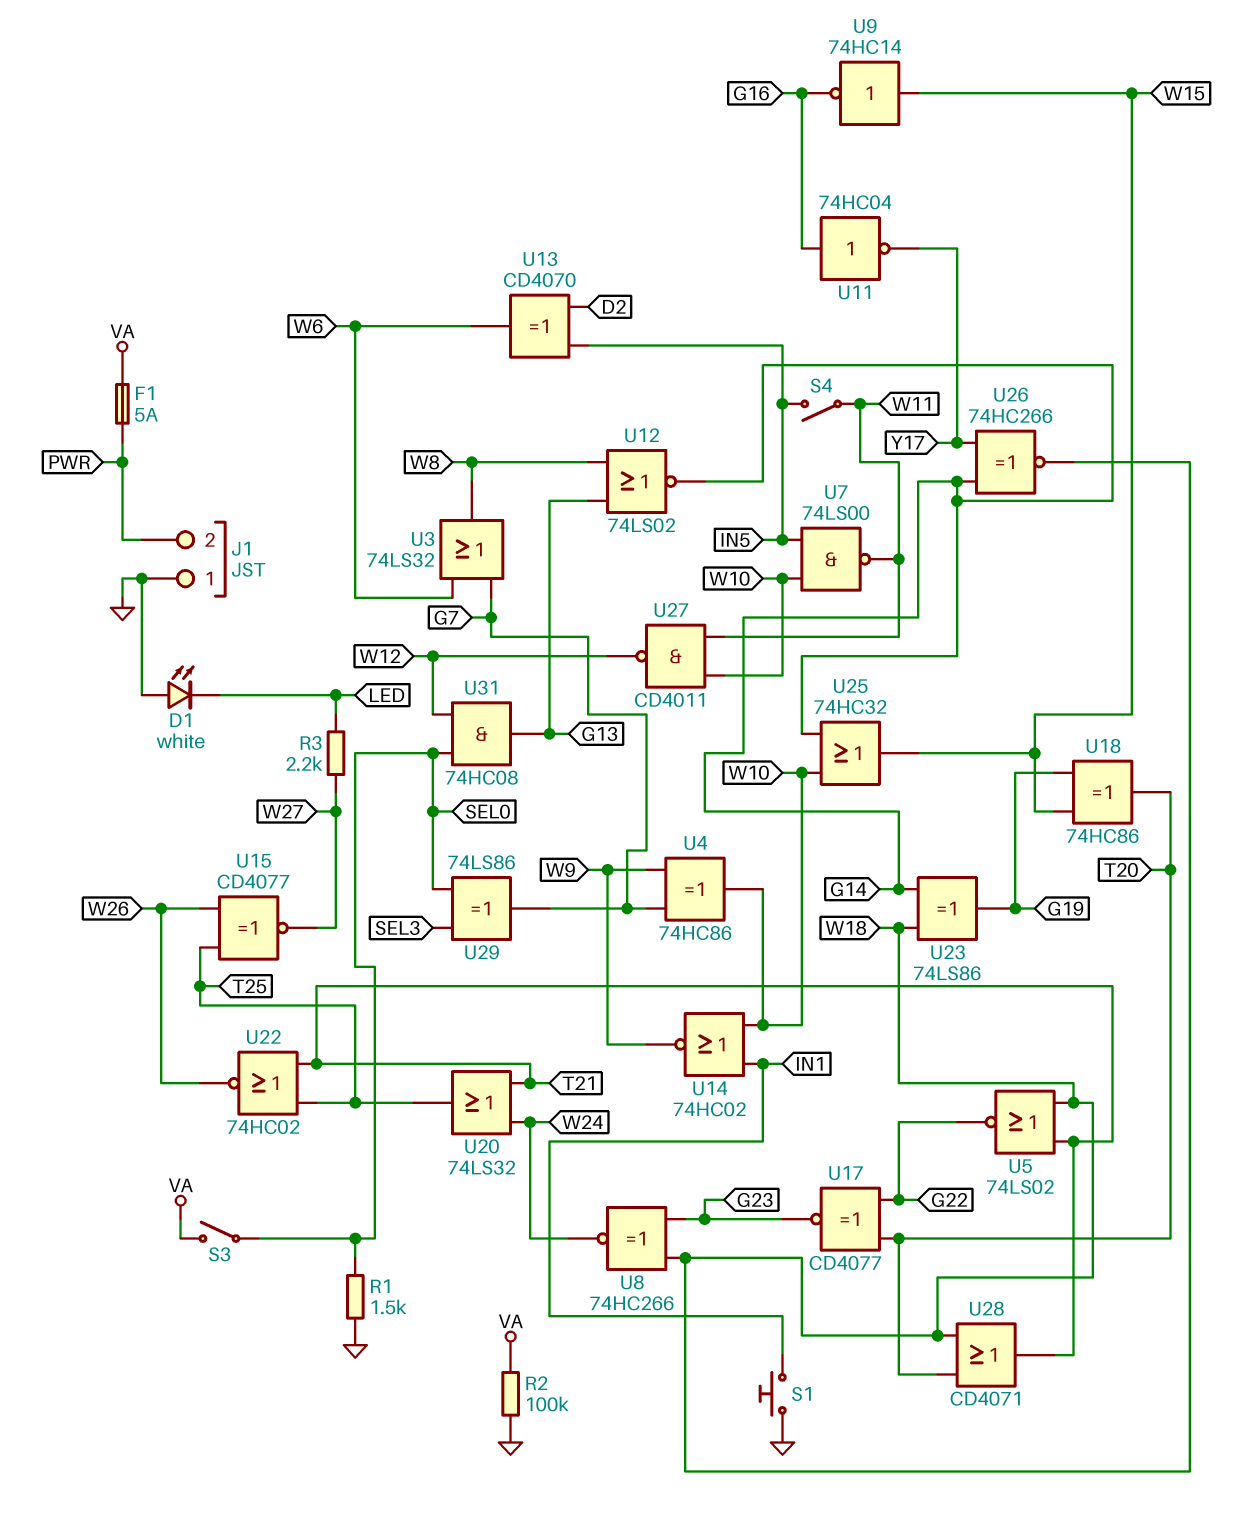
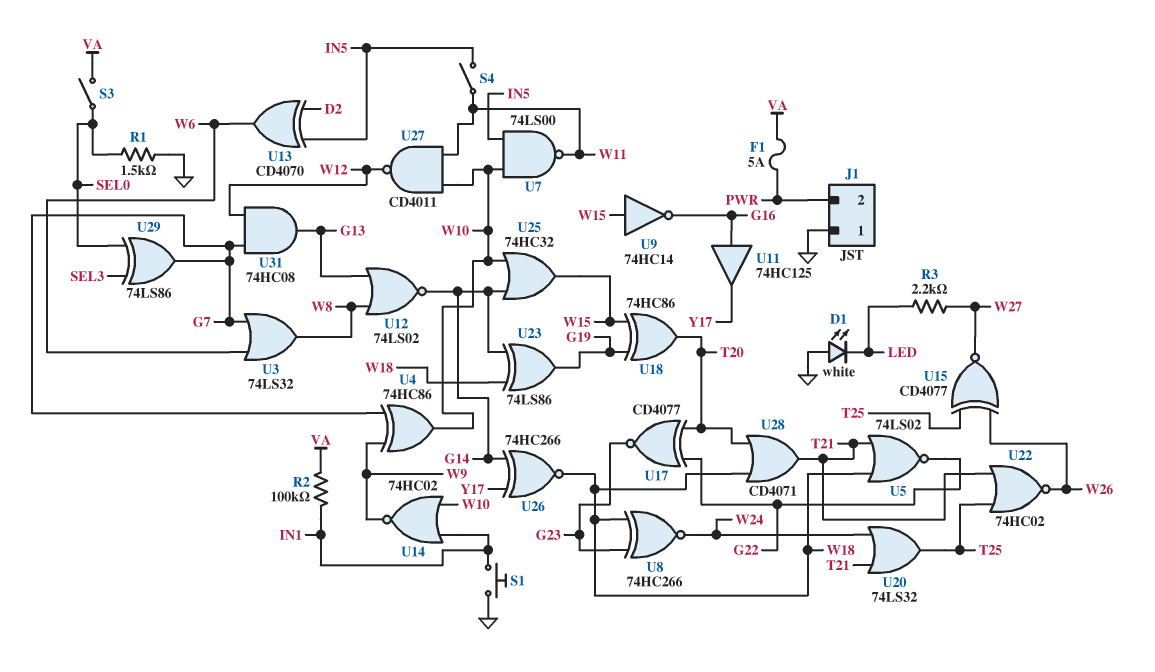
R2: 100k (GND, VA) -> 100k (IN1, VA)
U11: NOT 74HC04 (in G16, out Y17) -> buffer 74HC125 (in G16, out Y17)
U31: AND 74HC08 (in SEL0, in W12, out G13) -> AND 74HC08 (in G7, in W12, out G13)

